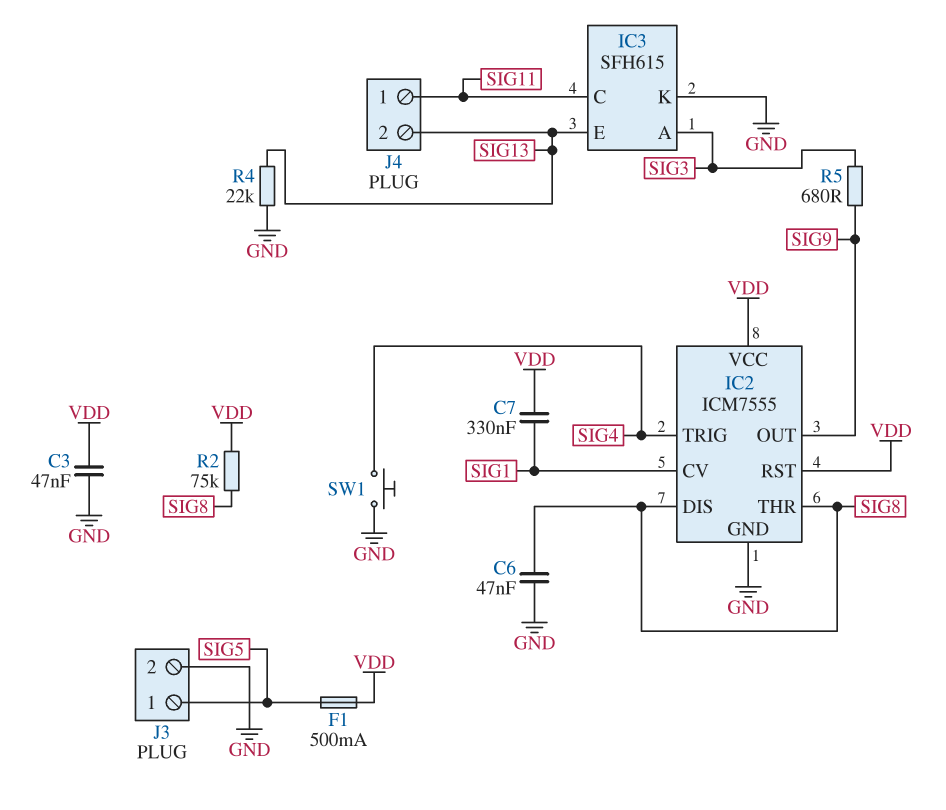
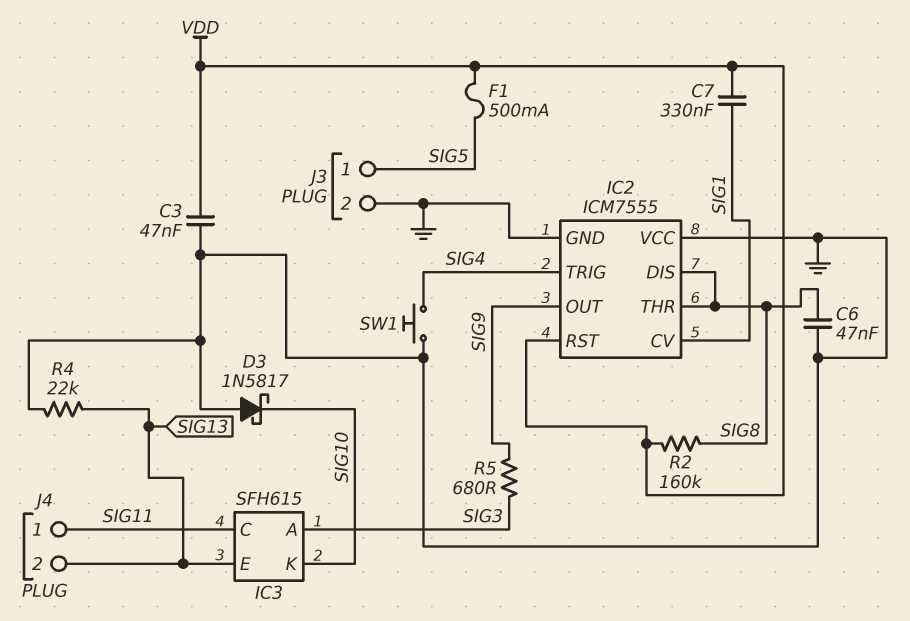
D3: none -> schottky 1N5817 (A GND, K SIG10)
IC2 pin VCC: VDD -> GND
IC3 pin K: GND -> SIG10
R2: 75k (SIG8, VDD) -> 160k (SIG8, VDD)

